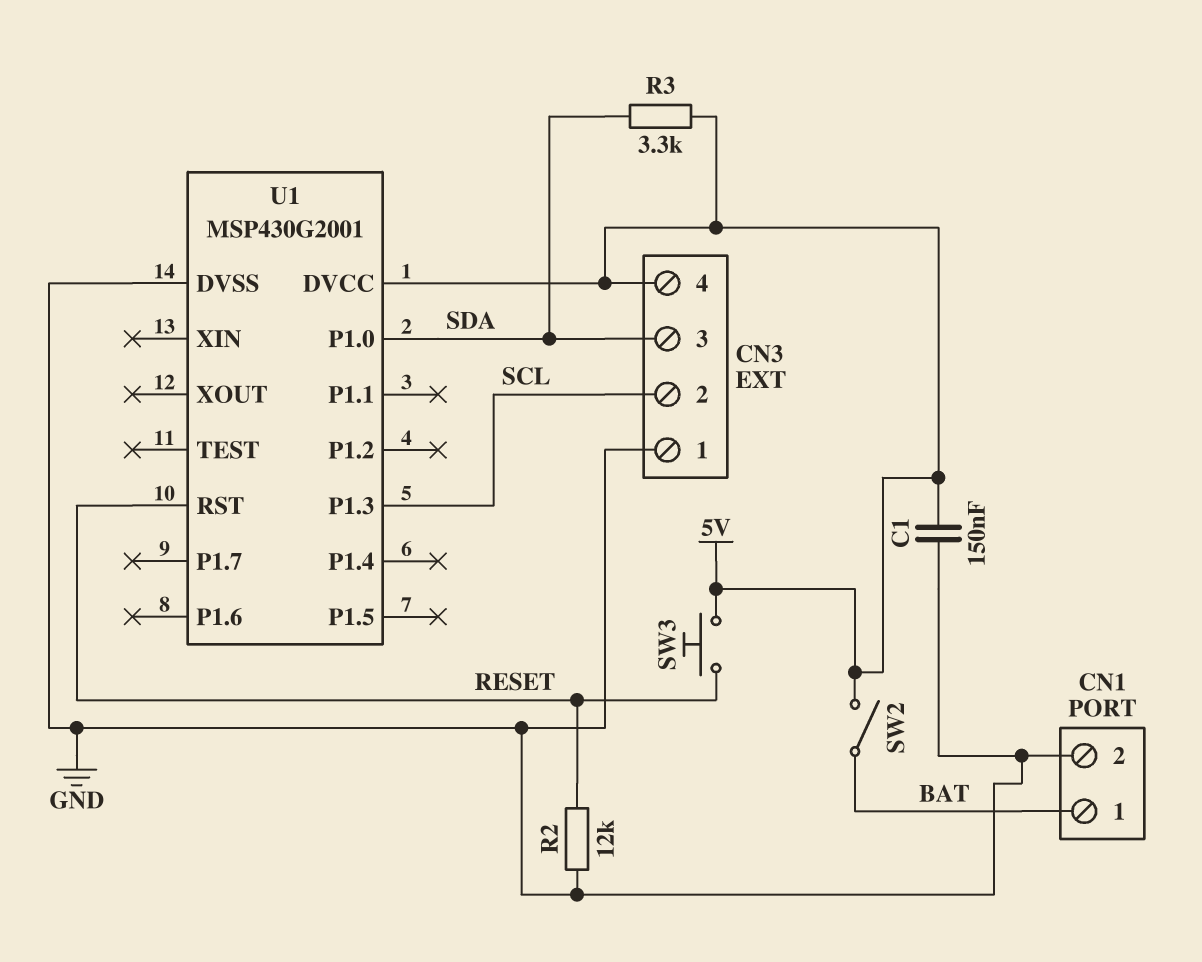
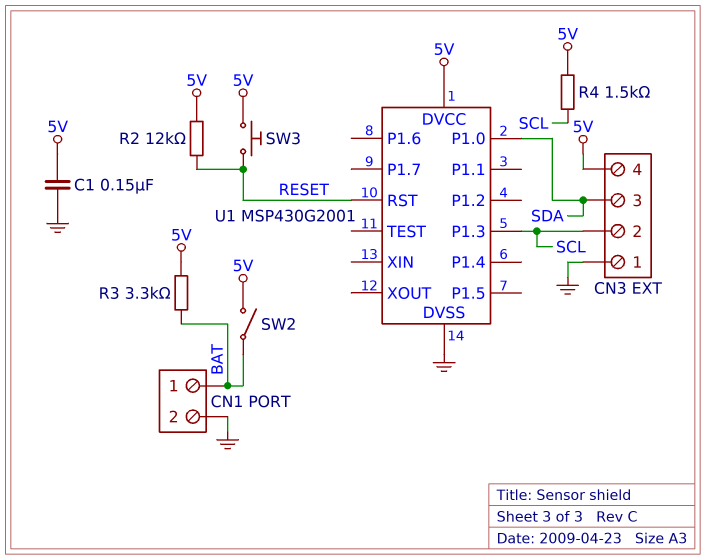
R2: 12k (GND, RESET) -> 12k (5V, RESET)
R3: 3.3k (5V, SDA) -> 3.3k (5V, BAT)
R4: none -> 1.5k (5V, SCL)

